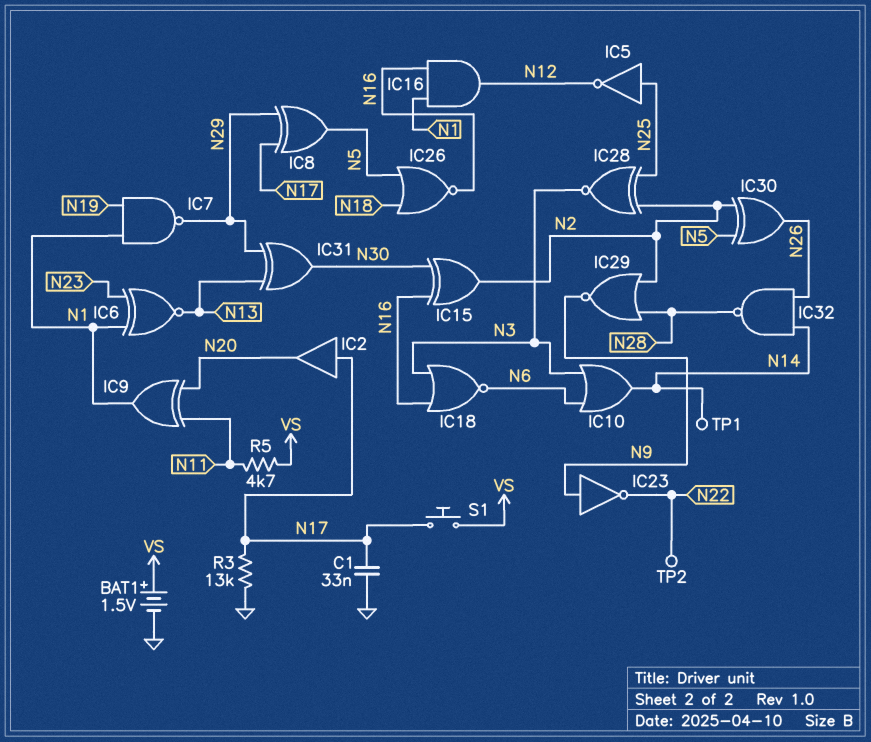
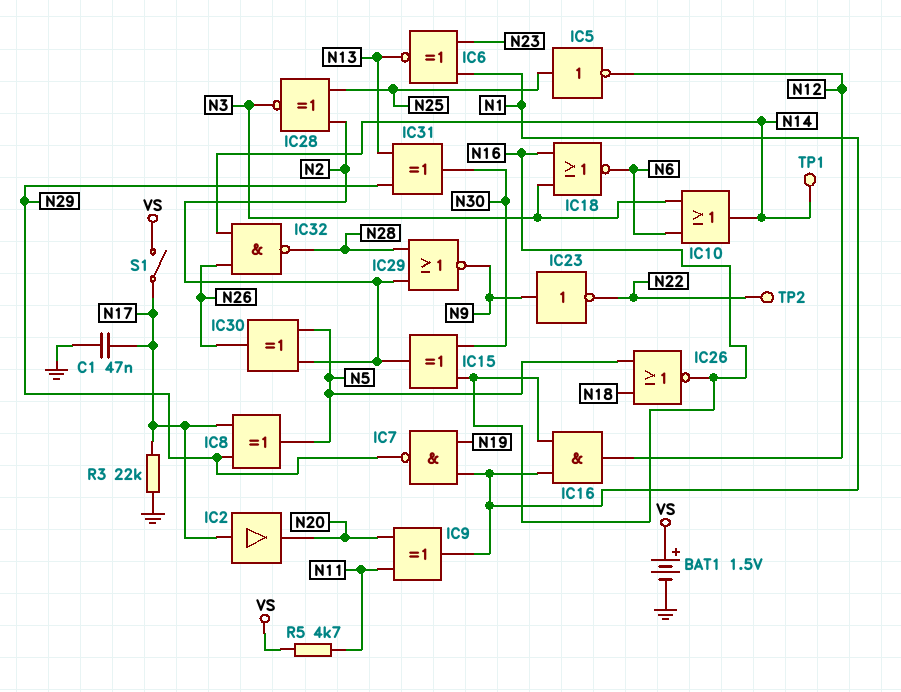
C1: 33nF (GND, N17) -> 47nF (GND, N17)
R3: 13k (GND, N17) -> 22k (GND, N17)
S1: button (N17, VS) -> switch (N17, VS)

